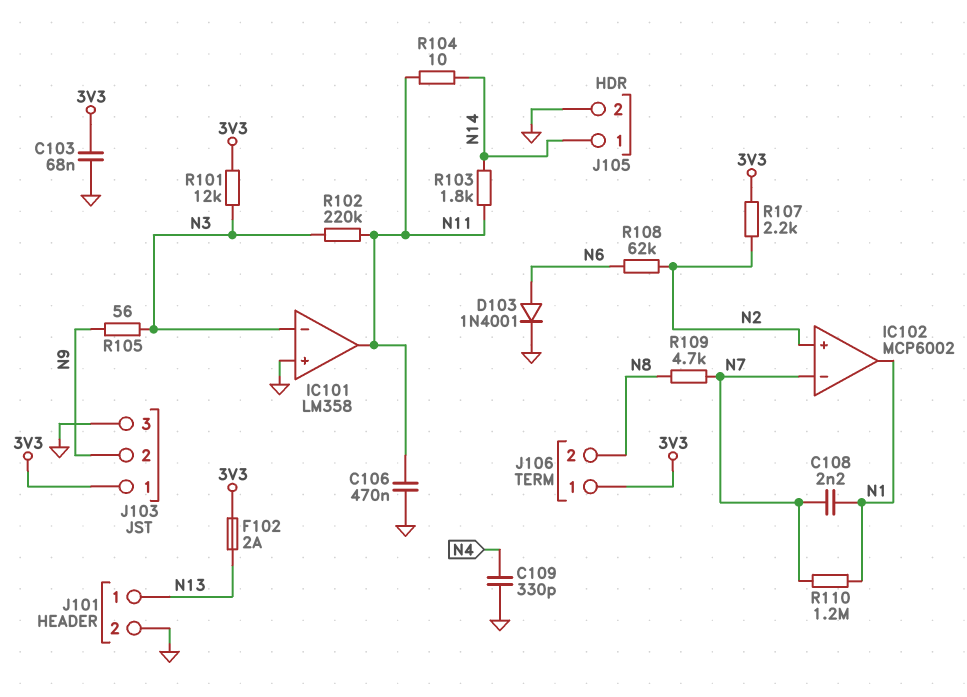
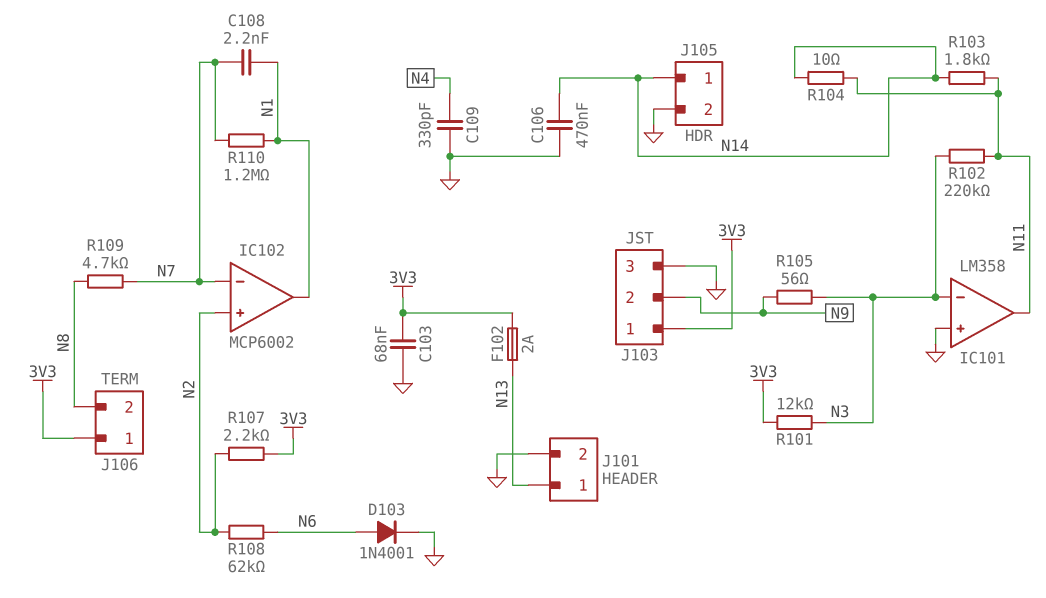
C106: 470nF (GND, N11) -> 470nF (GND, N14)

